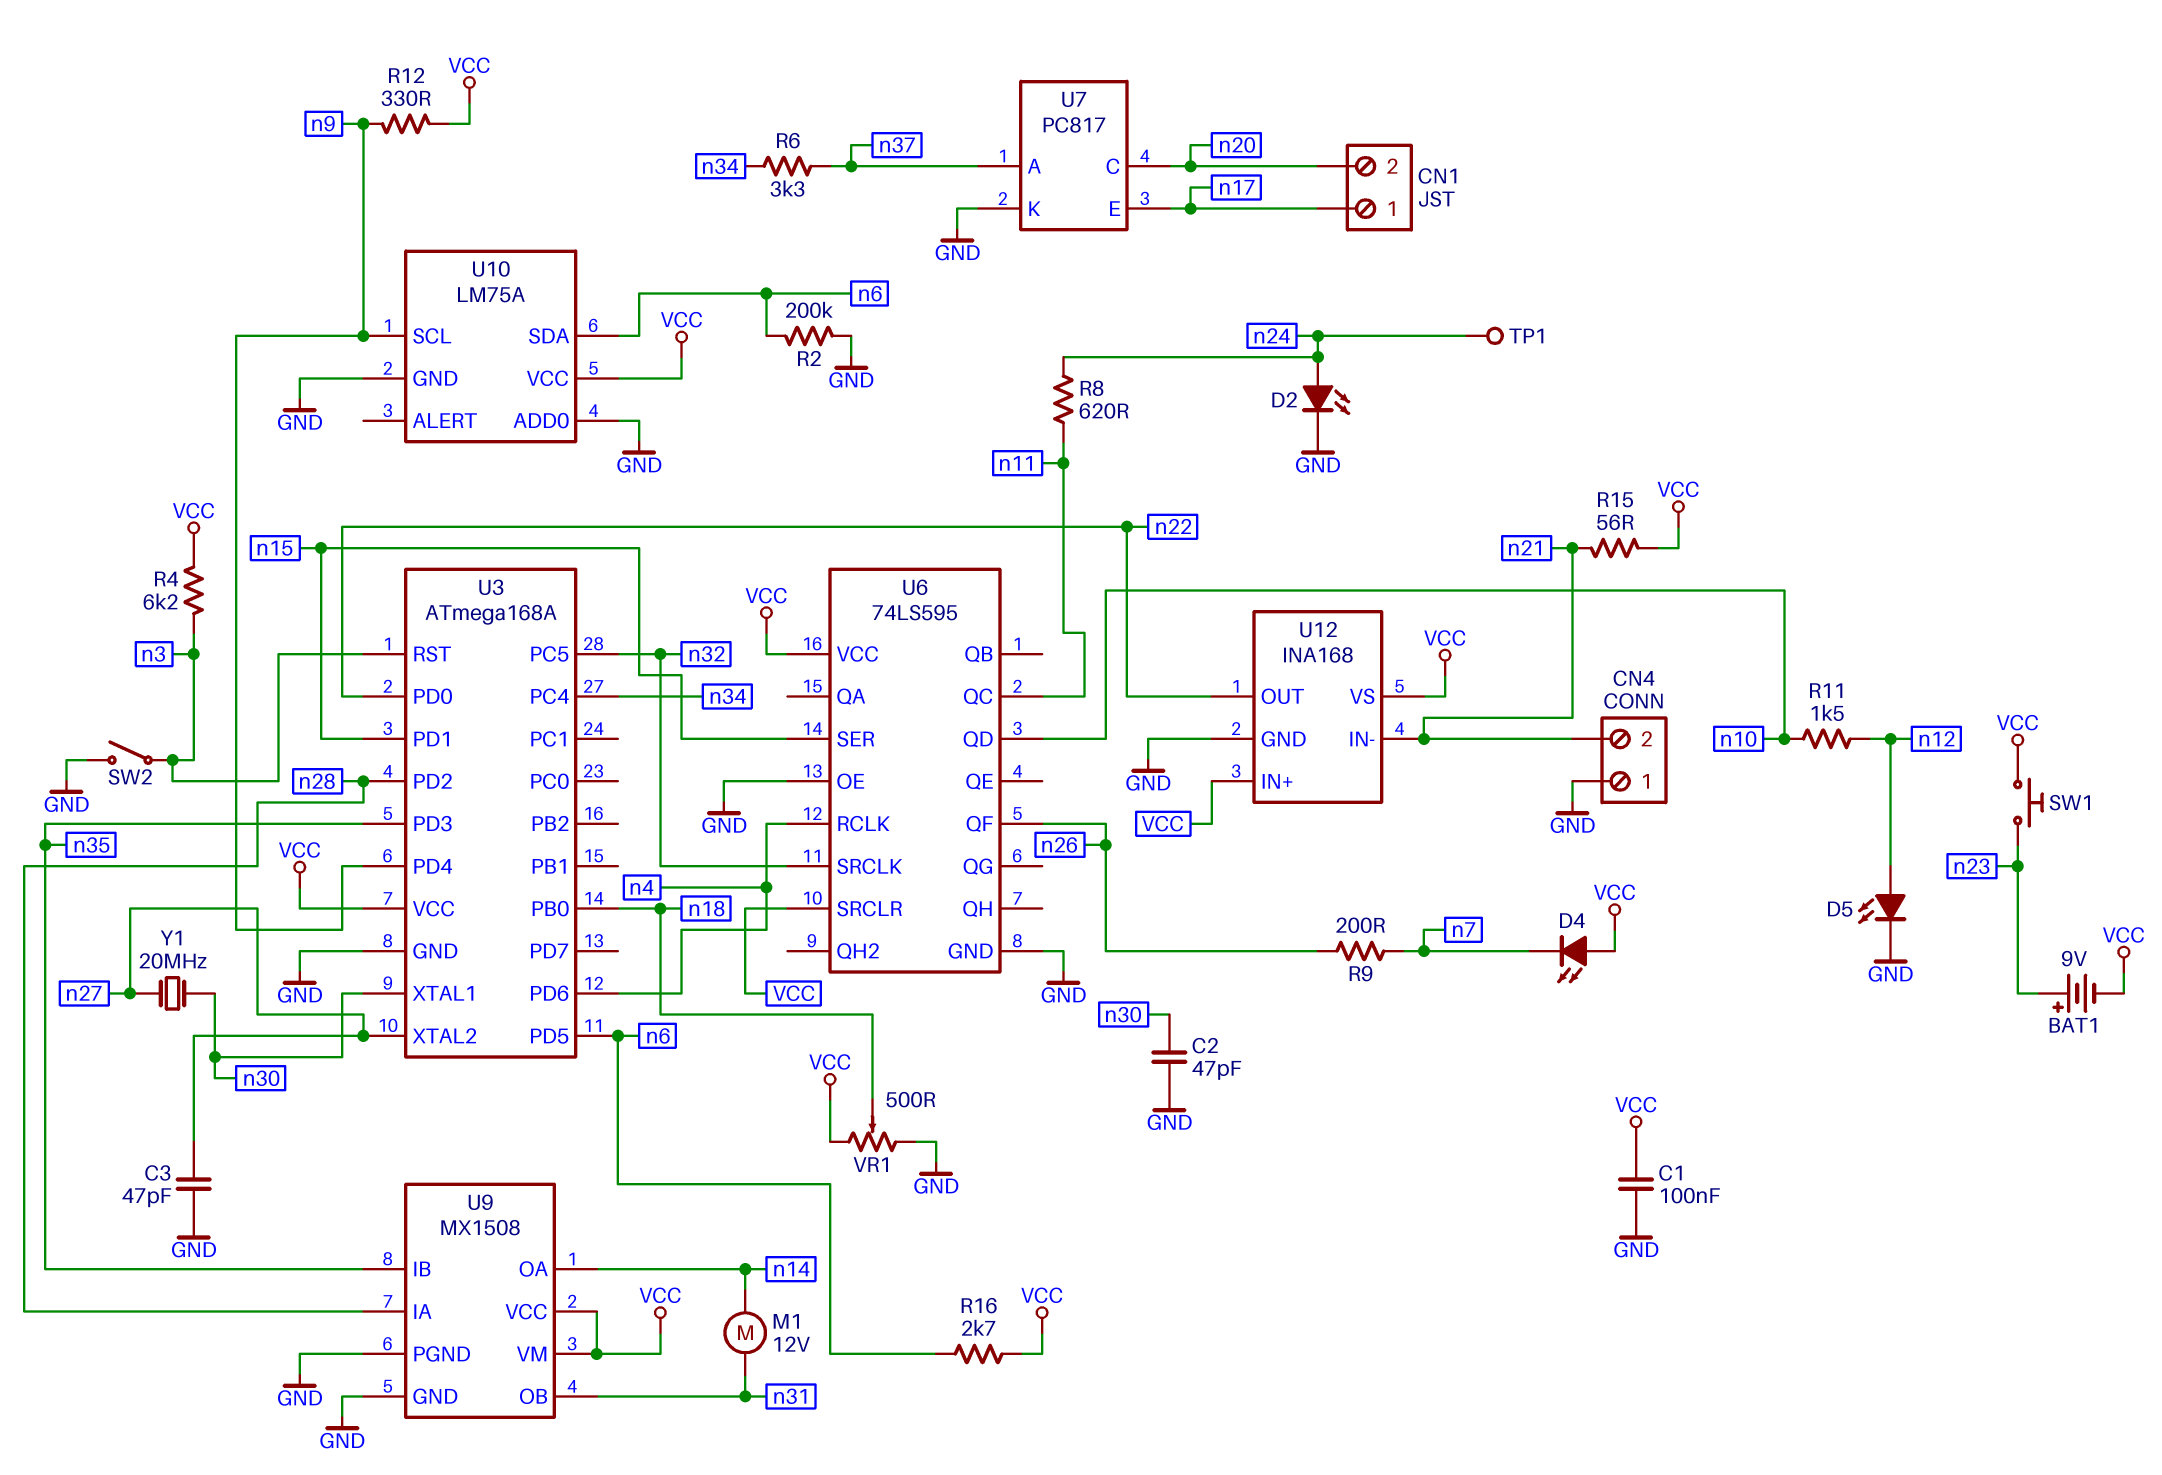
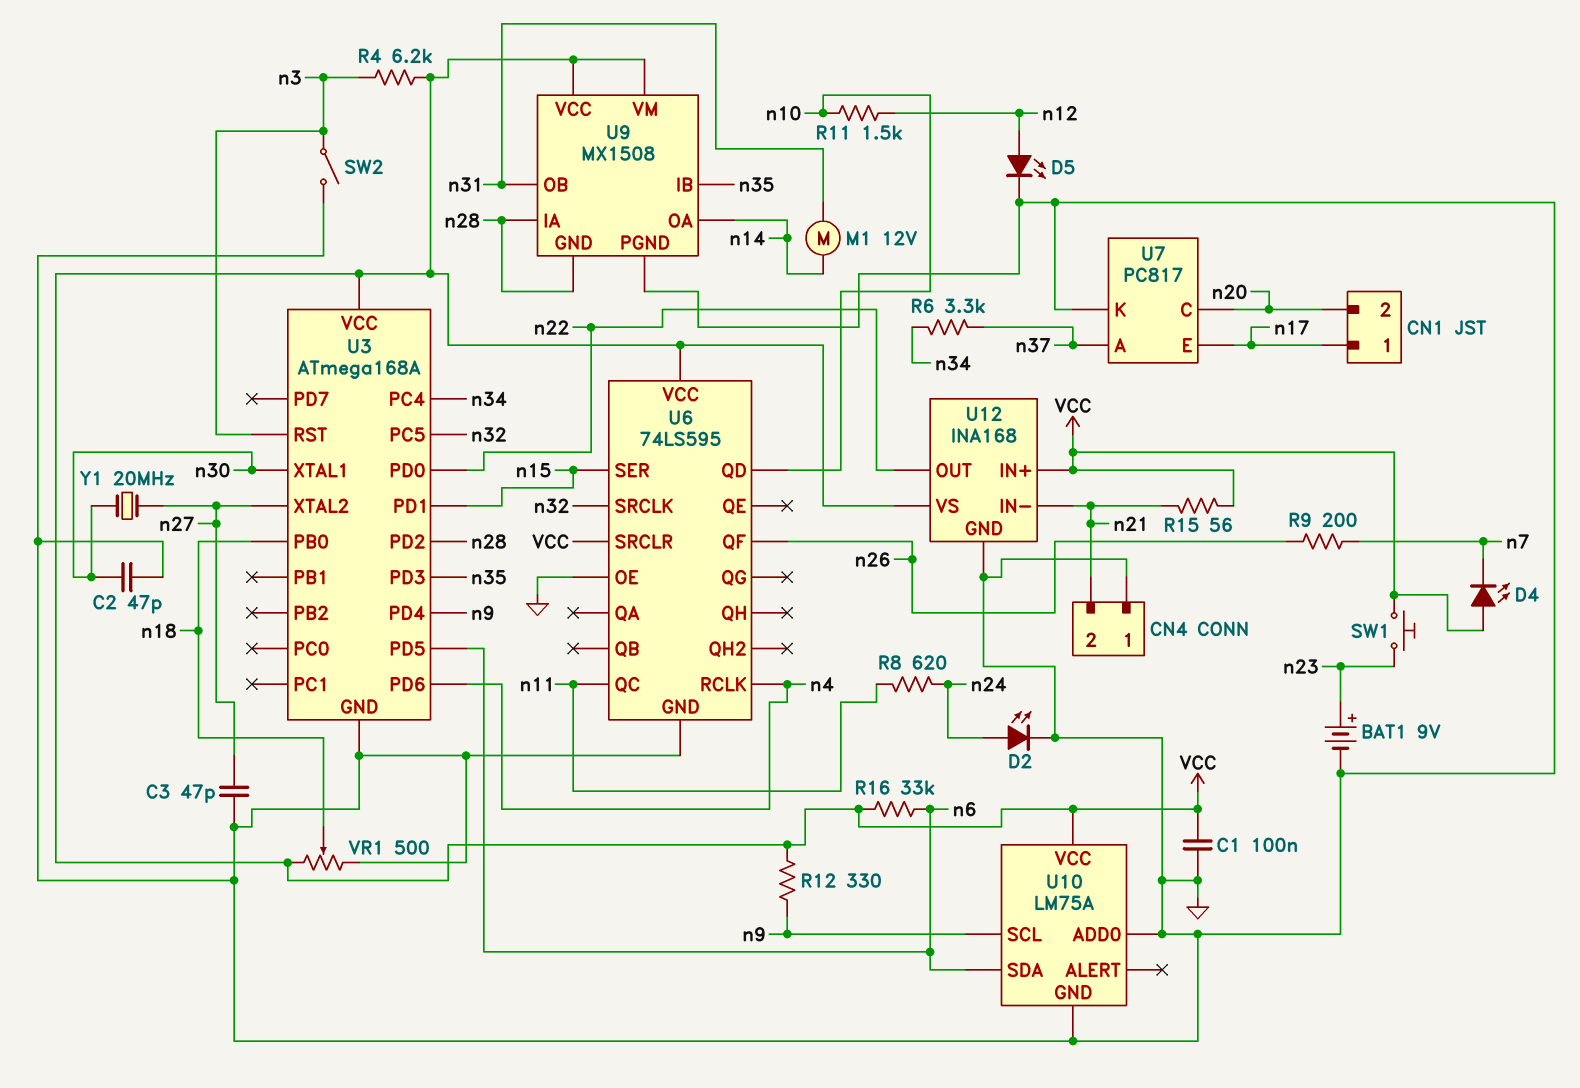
BAT1: 9V (plus n23, minus VCC) -> 9V (plus n23, minus GND)
R2: 200k (GND, n6) -> none
R16: 2.7k (VCC, n6) -> 33k (VCC, n6)
TP1: test point (n24) -> none
U9 pin GND: GND -> n28

